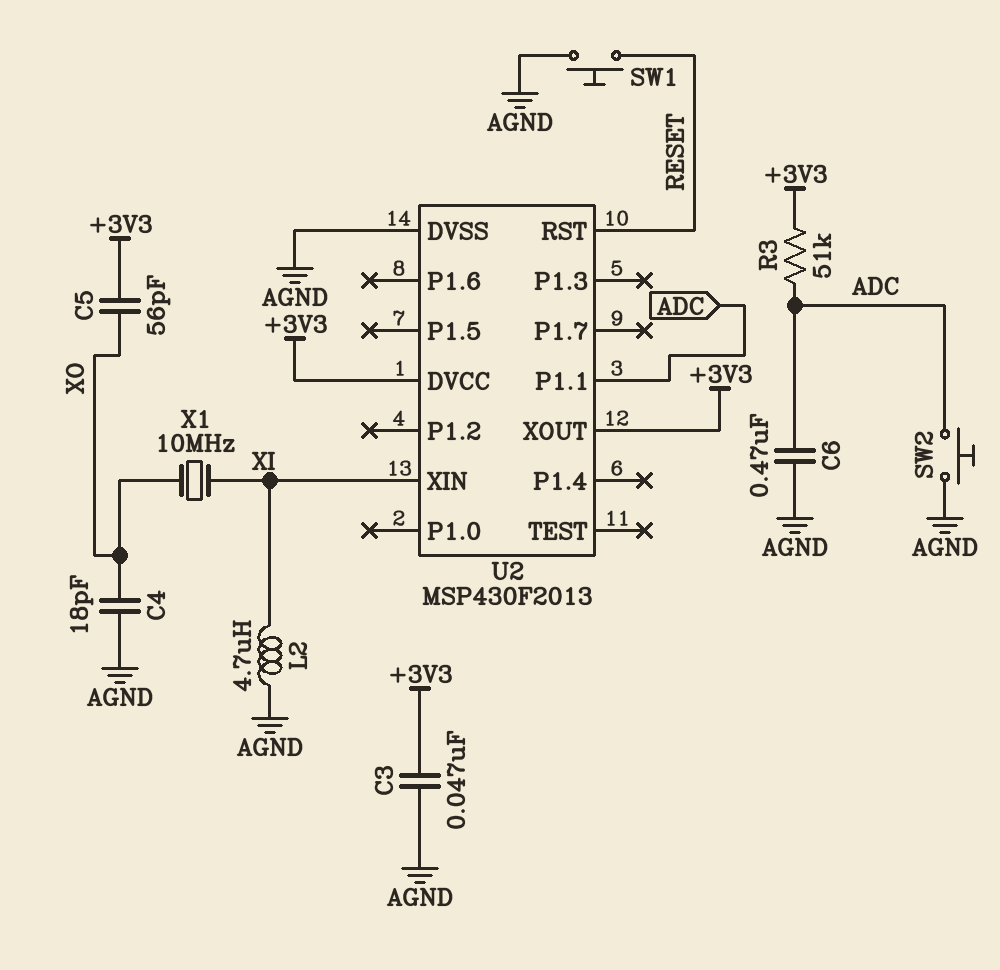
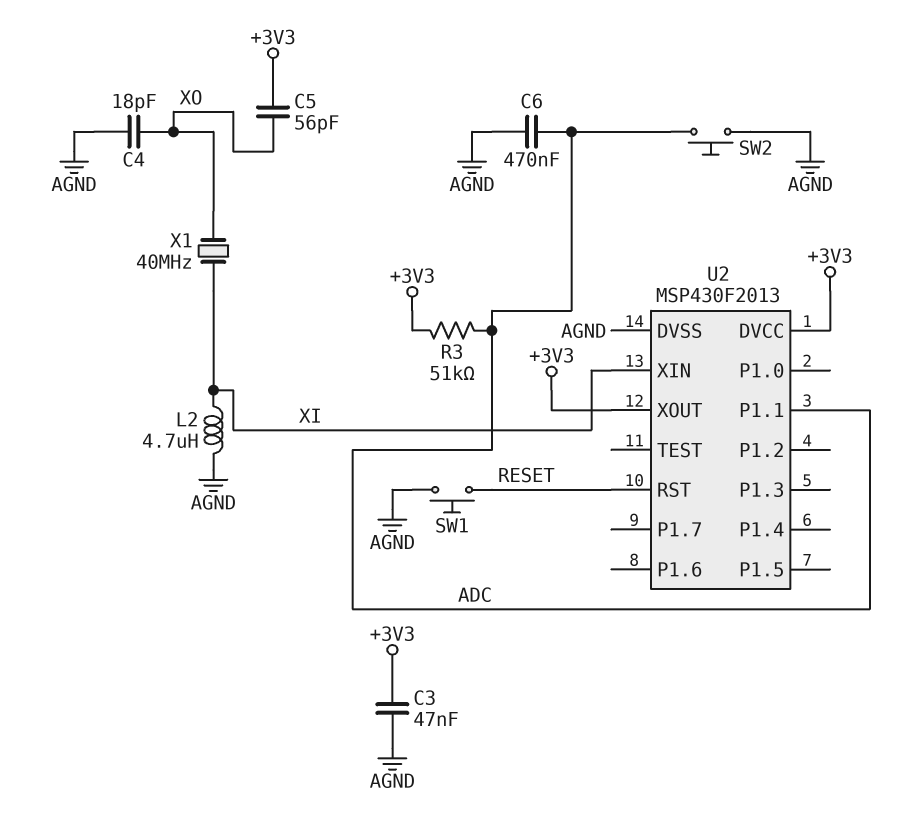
X1: 10MHz (XI, XO) -> 40MHz (XI, XO)

